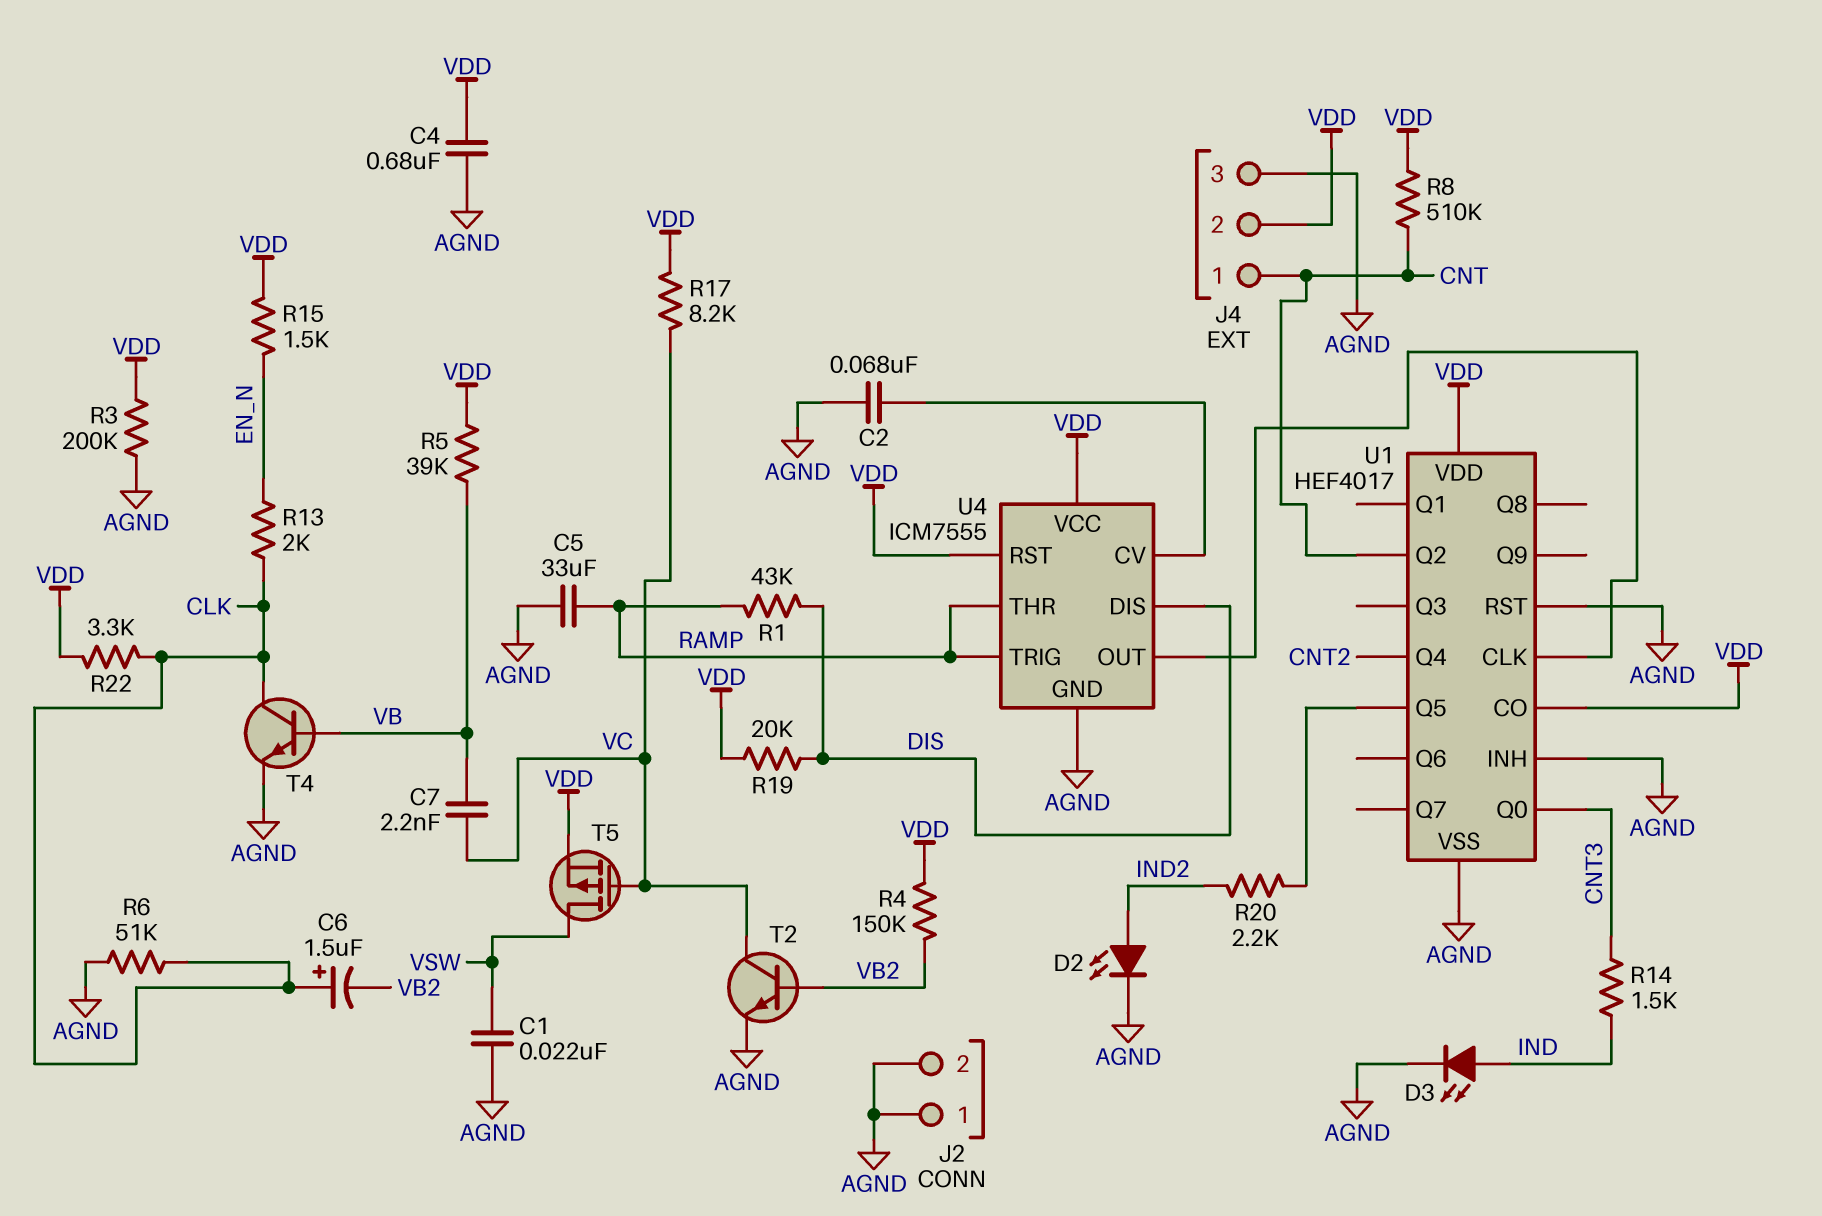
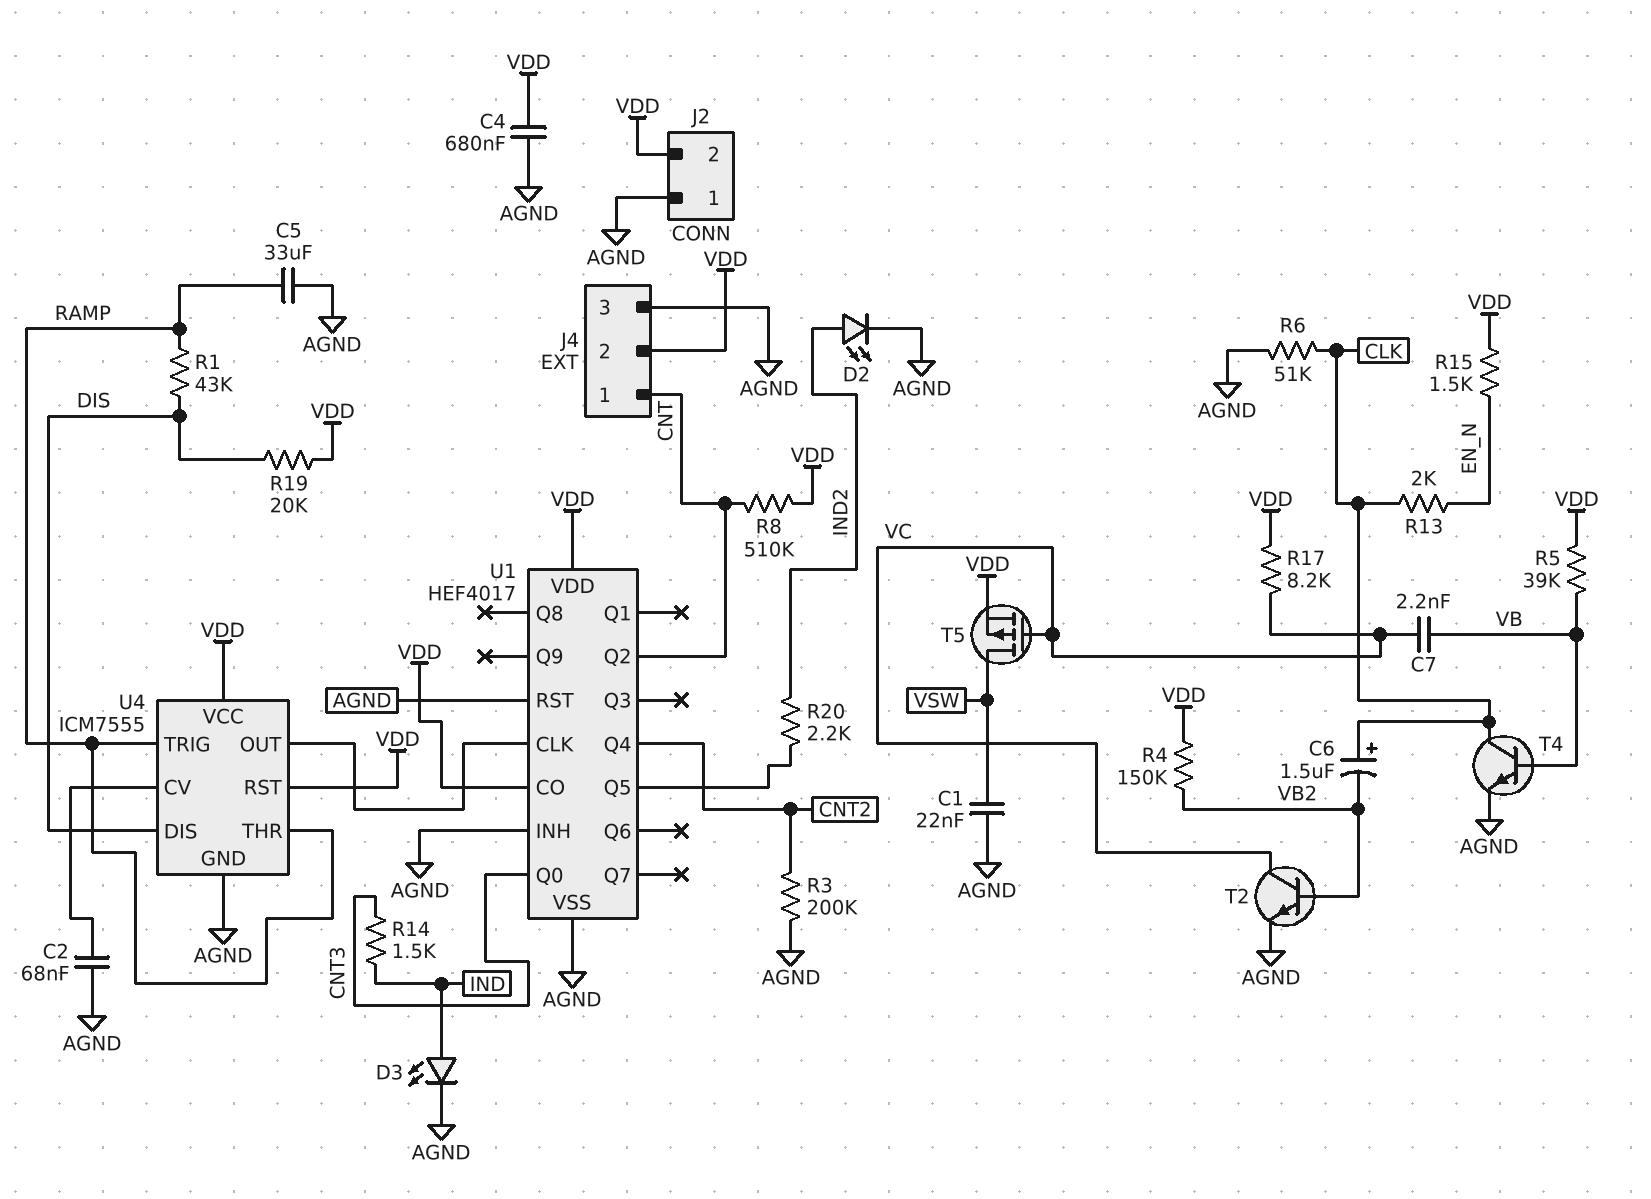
J2 pin 2: AGND -> VDD
R3: 200k (AGND, VDD) -> 200k (AGND, CNT2)
R22: 3.3k (CLK, VDD) -> none

